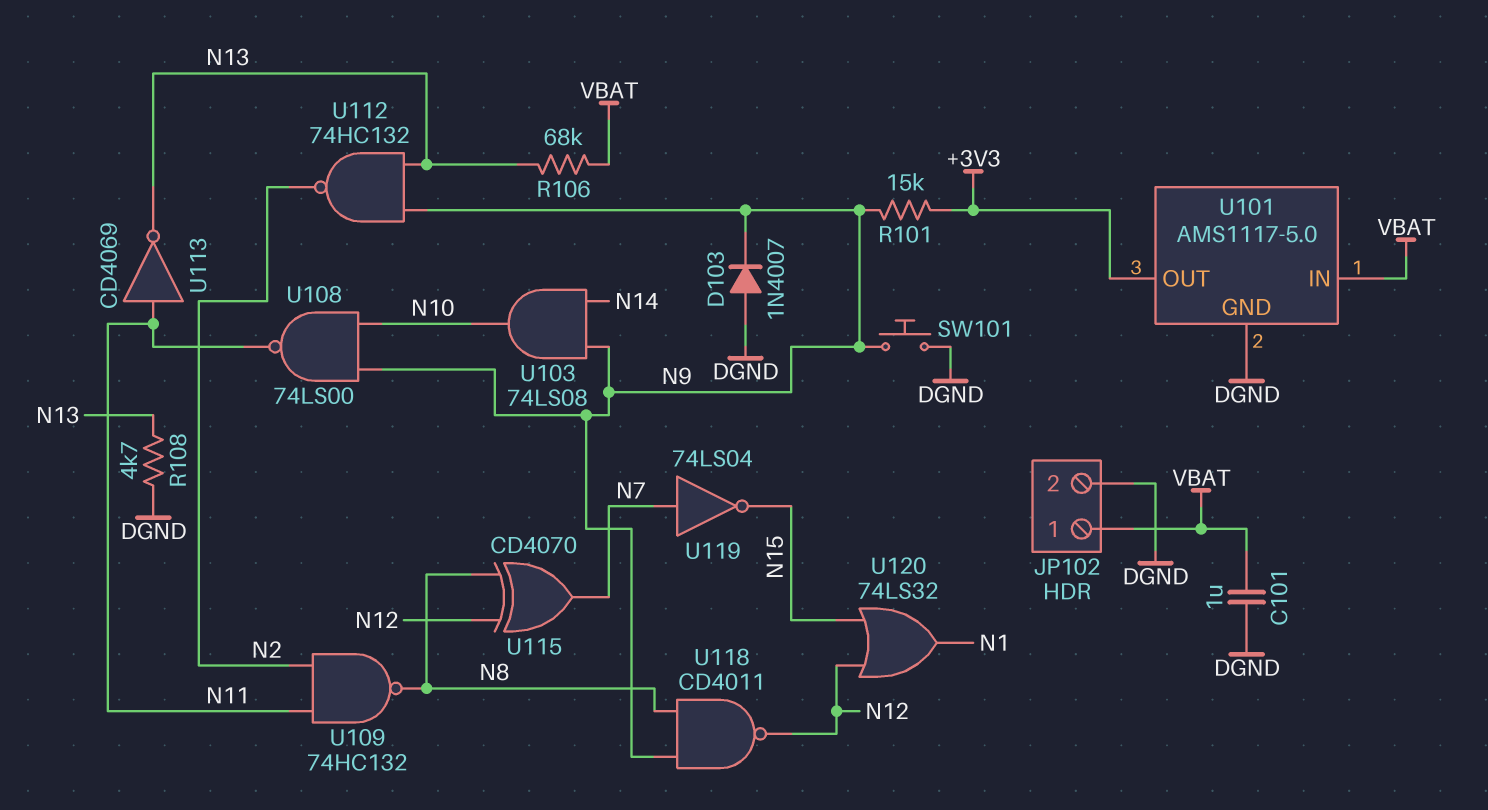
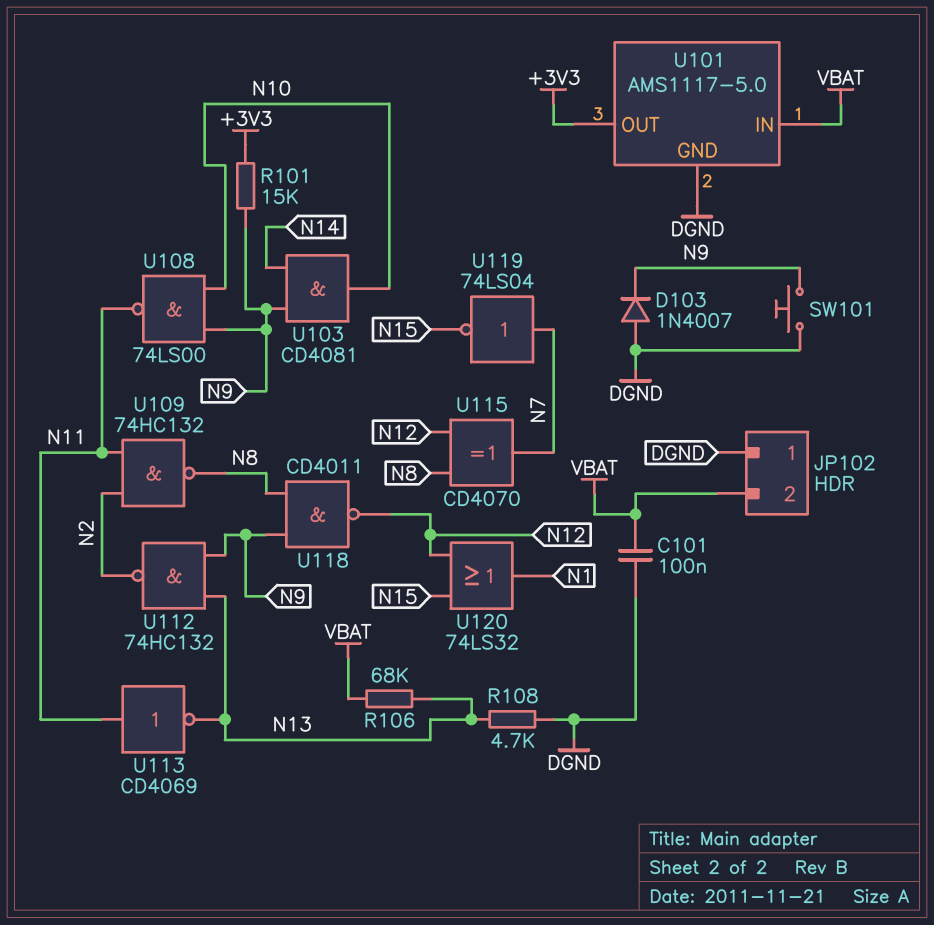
C101: 1uF (DGND, VBAT) -> 100nF (DGND, VBAT)
JP102 pin 1: VBAT -> DGND
JP102 pin 2: DGND -> VBAT
U103: AND 74LS08 (in N9, in N14, out N10) -> AND CD4081 (in N9, in N14, out N10)

